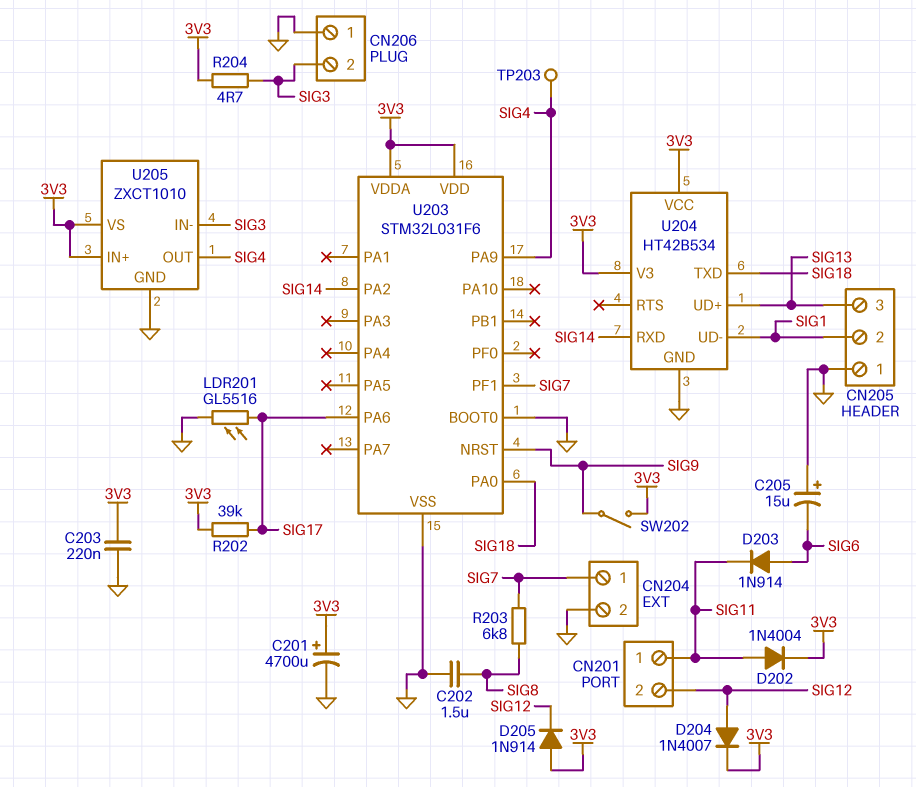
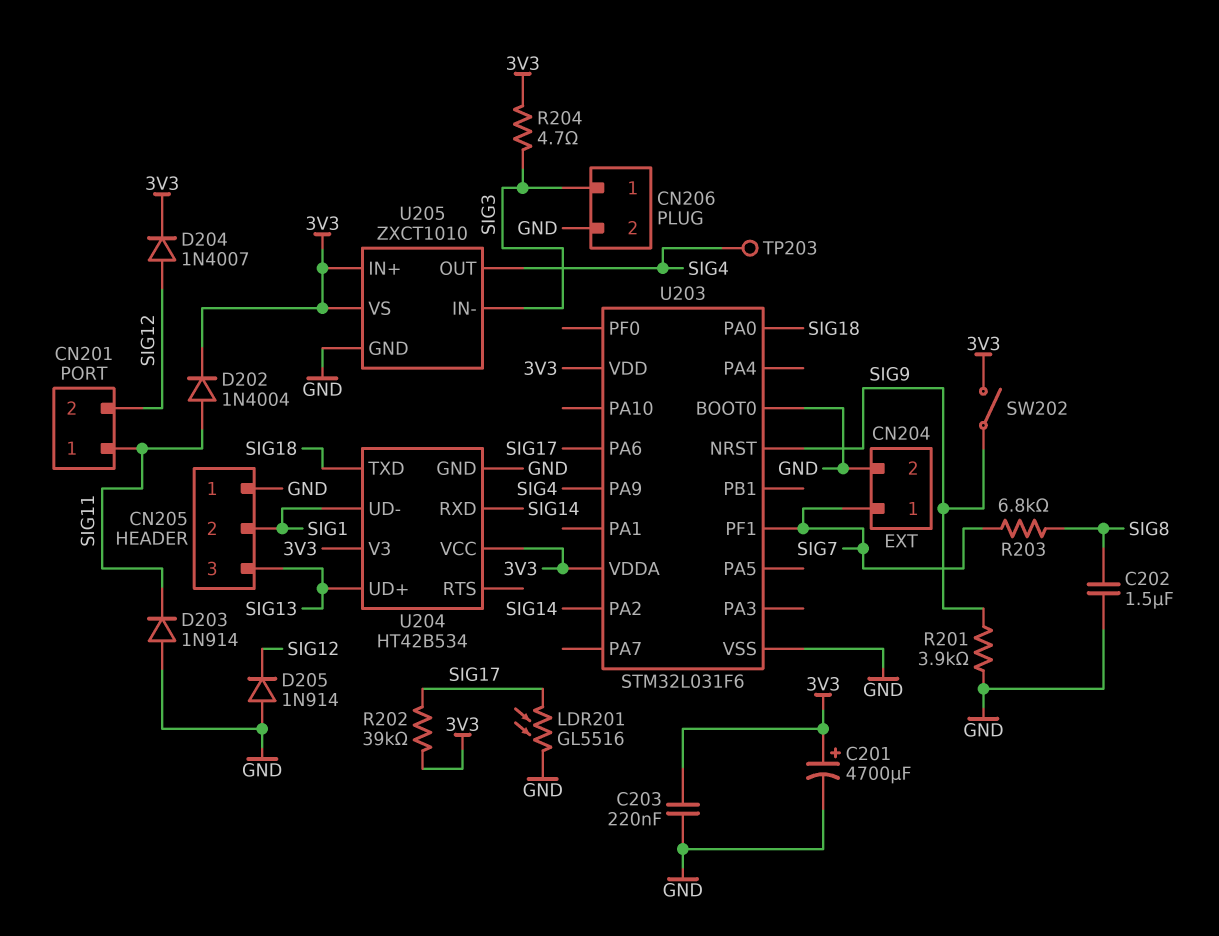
C205: 15uF (plus GND, minus SIG6) -> none
CN206 pin 1: GND -> SIG3
CN206 pin 2: SIG3 -> GND
D203: diode 1N914 (A SIG6, K SIG11) -> diode 1N914 (A GND, K SIG11)
D205: diode 1N914 (A 3V3, K SIG12) -> diode 1N914 (A GND, K SIG12)
R201: none -> 3.9k (GND, SIG9)

